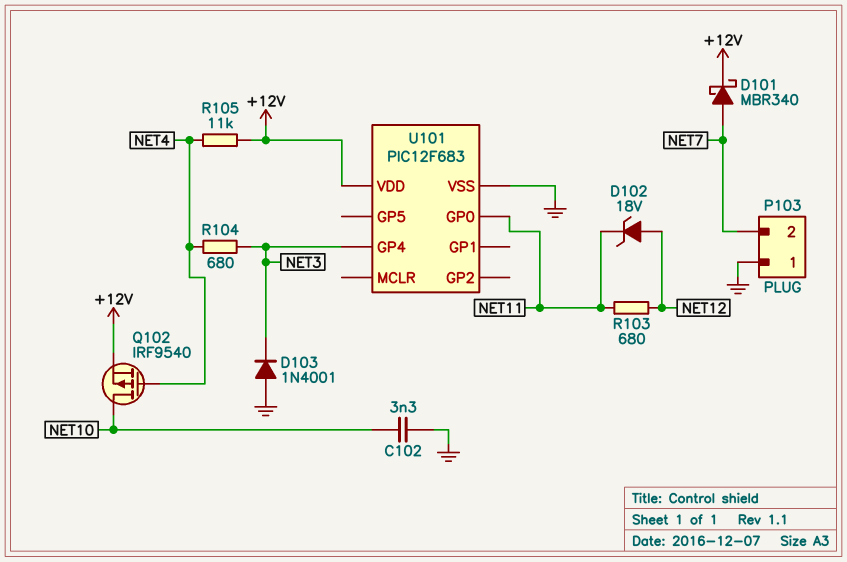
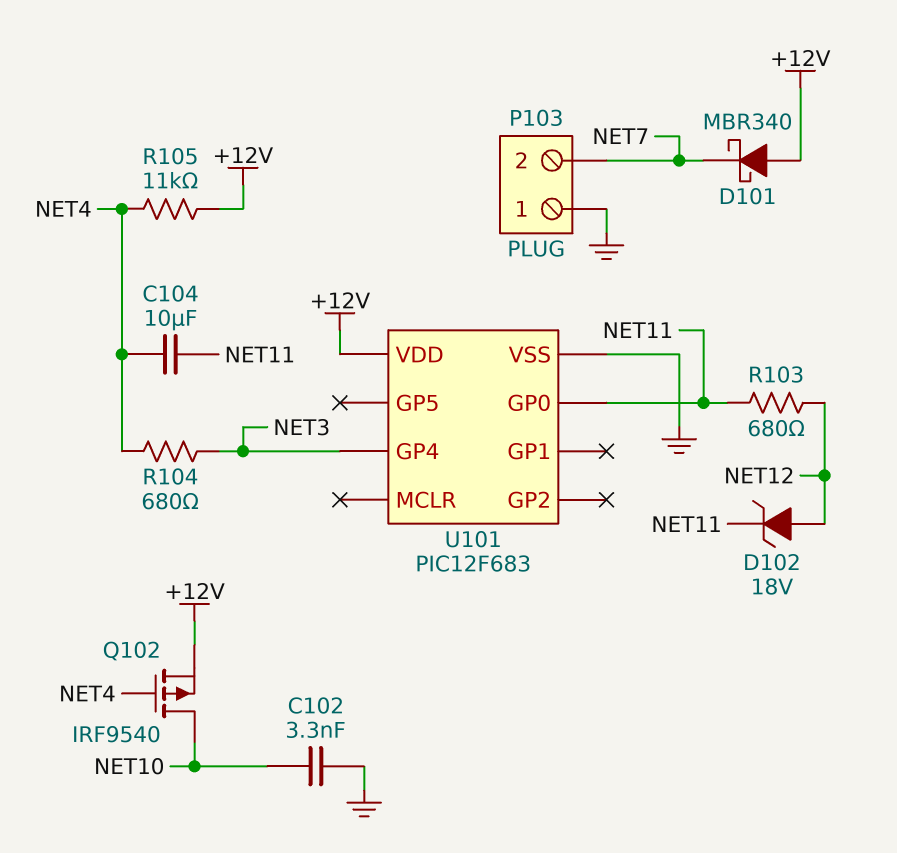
C104: none -> 10uF (NET4, NET11)
D101: schottky MBR340 (A NET7, K +12V) -> schottky MBR340 (A +12V, K NET7)
D103: diode 1N4001 (A GND, K NET3) -> none

